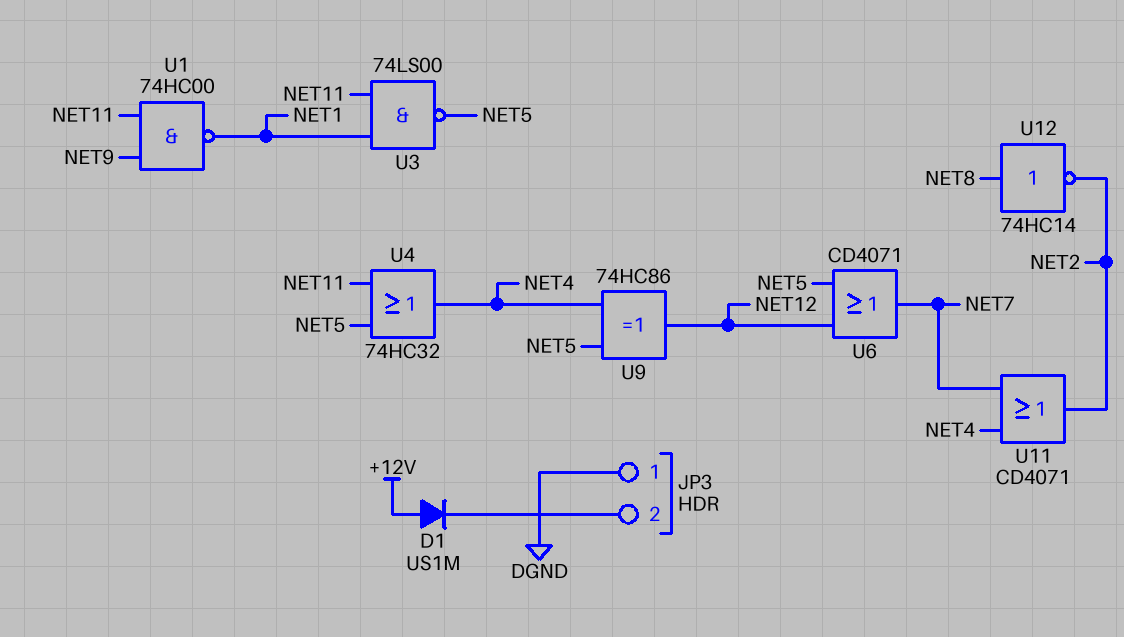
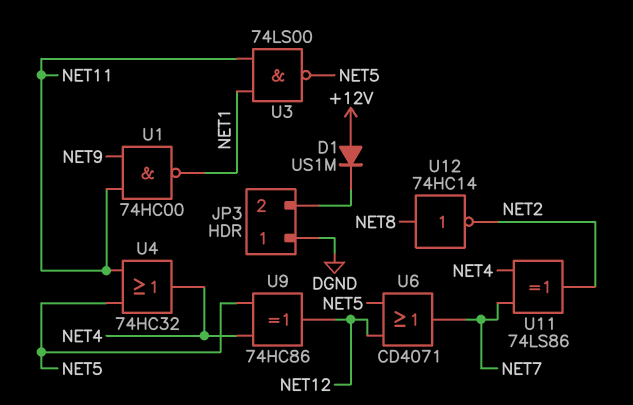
U11: OR CD4071 (in NET4, in NET7, out NET2) -> XOR 74LS86 (in NET4, in NET7, out NET2)

